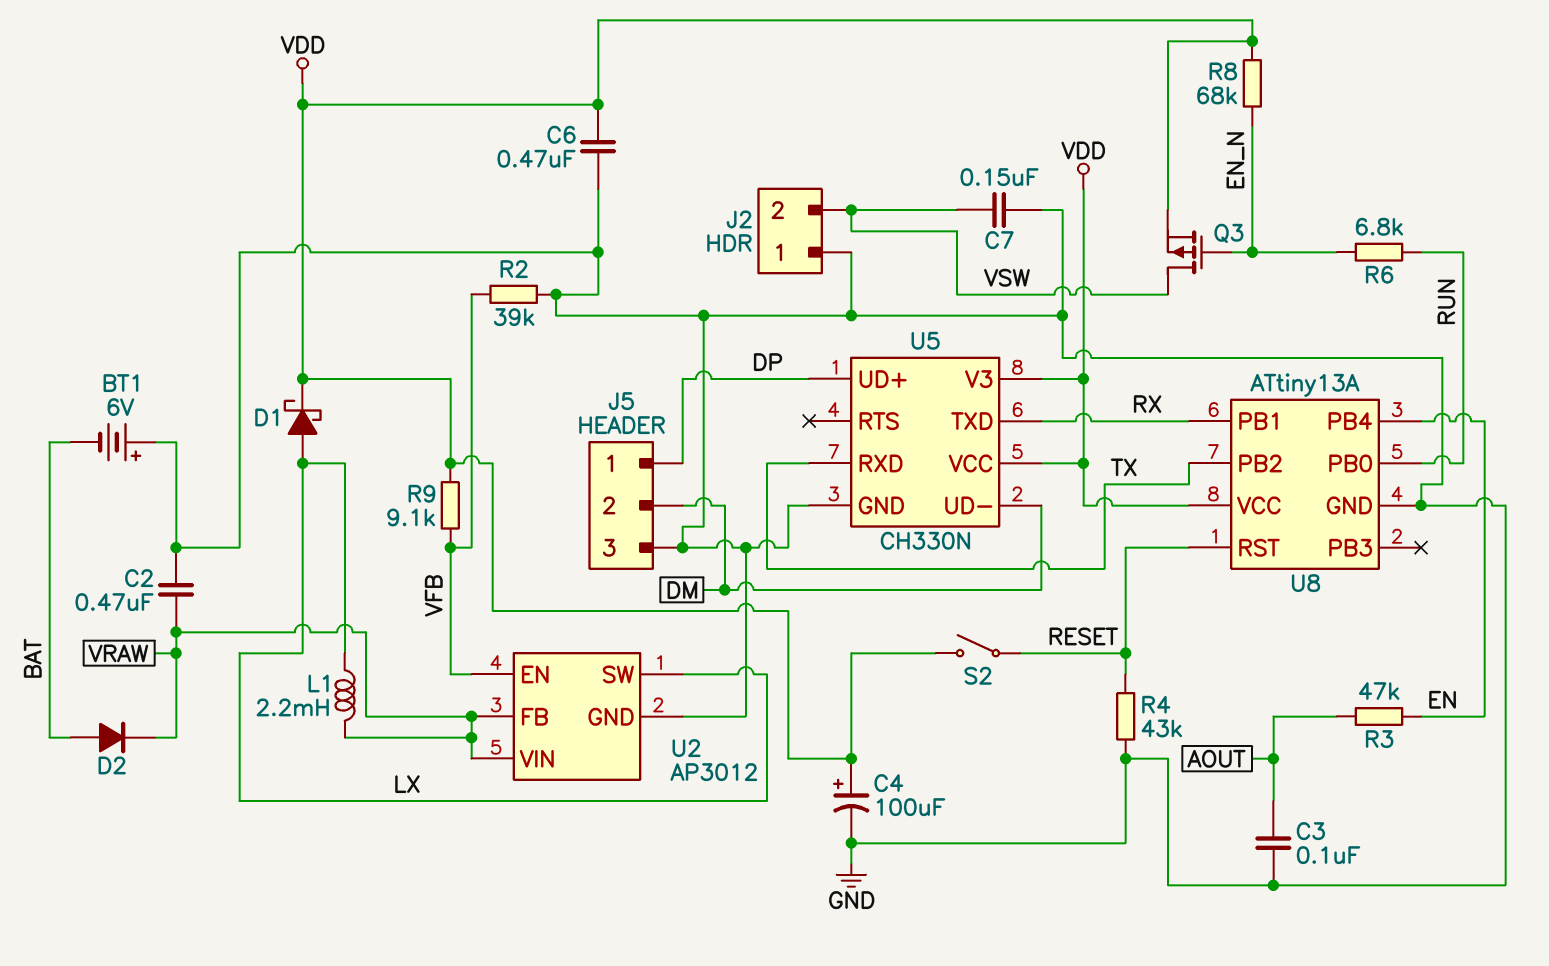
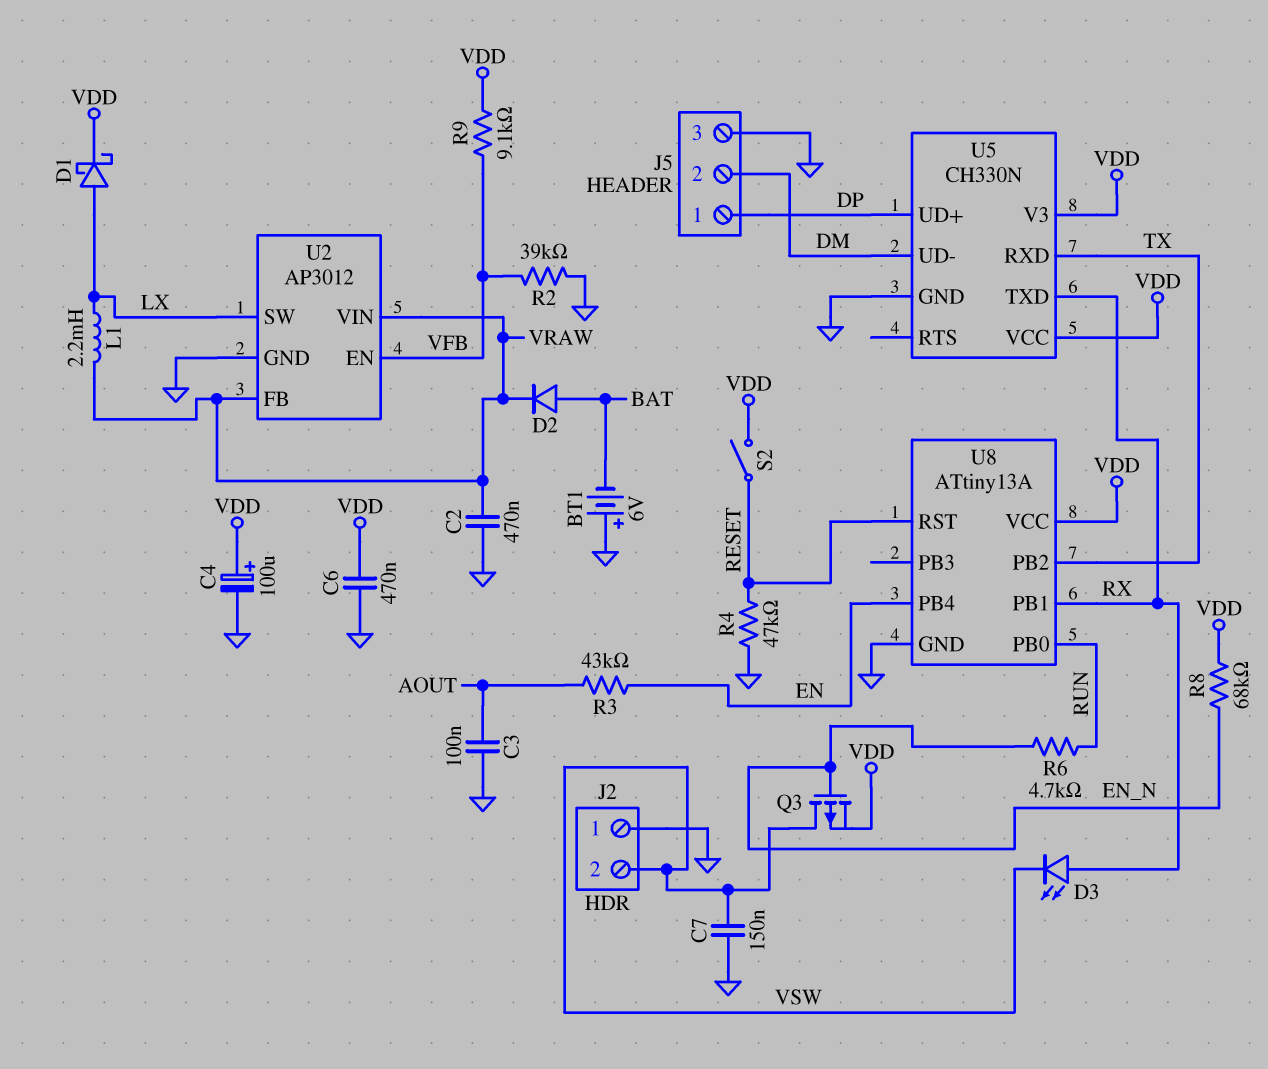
D3: none -> LED (A RX, K VSW)
R3: 47k (AOUT, EN) -> 43k (AOUT, EN)
R4: 43k (GND, RESET) -> 47k (GND, RESET)
R6: 6.8k (EN_N, RUN) -> 4.7k (EN_N, RUN)

